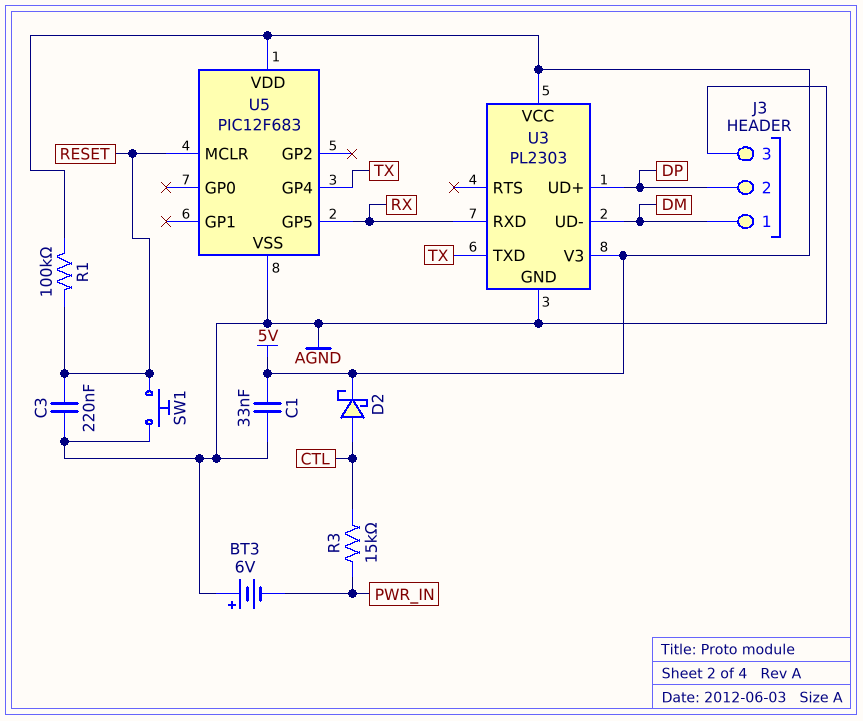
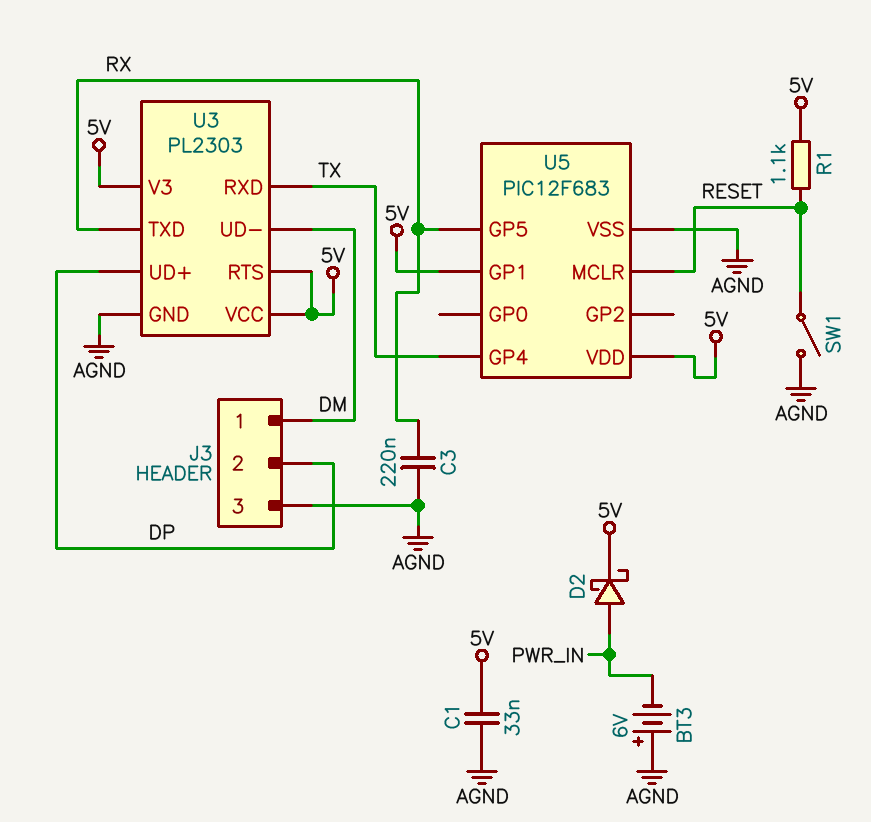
C3: 220nF (AGND, RESET) -> 220nF (AGND, RX)
D2: schottky (A CTL, K 5V) -> schottky (A PWR_IN, K 5V)
R1: 100k (5V, RESET) -> 1.1k (5V, RESET)
R3: 15k (CTL, PWR_IN) -> none
SW1: button (AGND, RESET) -> switch (AGND, RESET)
U3 pin RTS: none -> 5V
U3 pin RXD: RX -> TX
U3 pin TXD: TX -> RX
U5 pin GP1: none -> 5V

